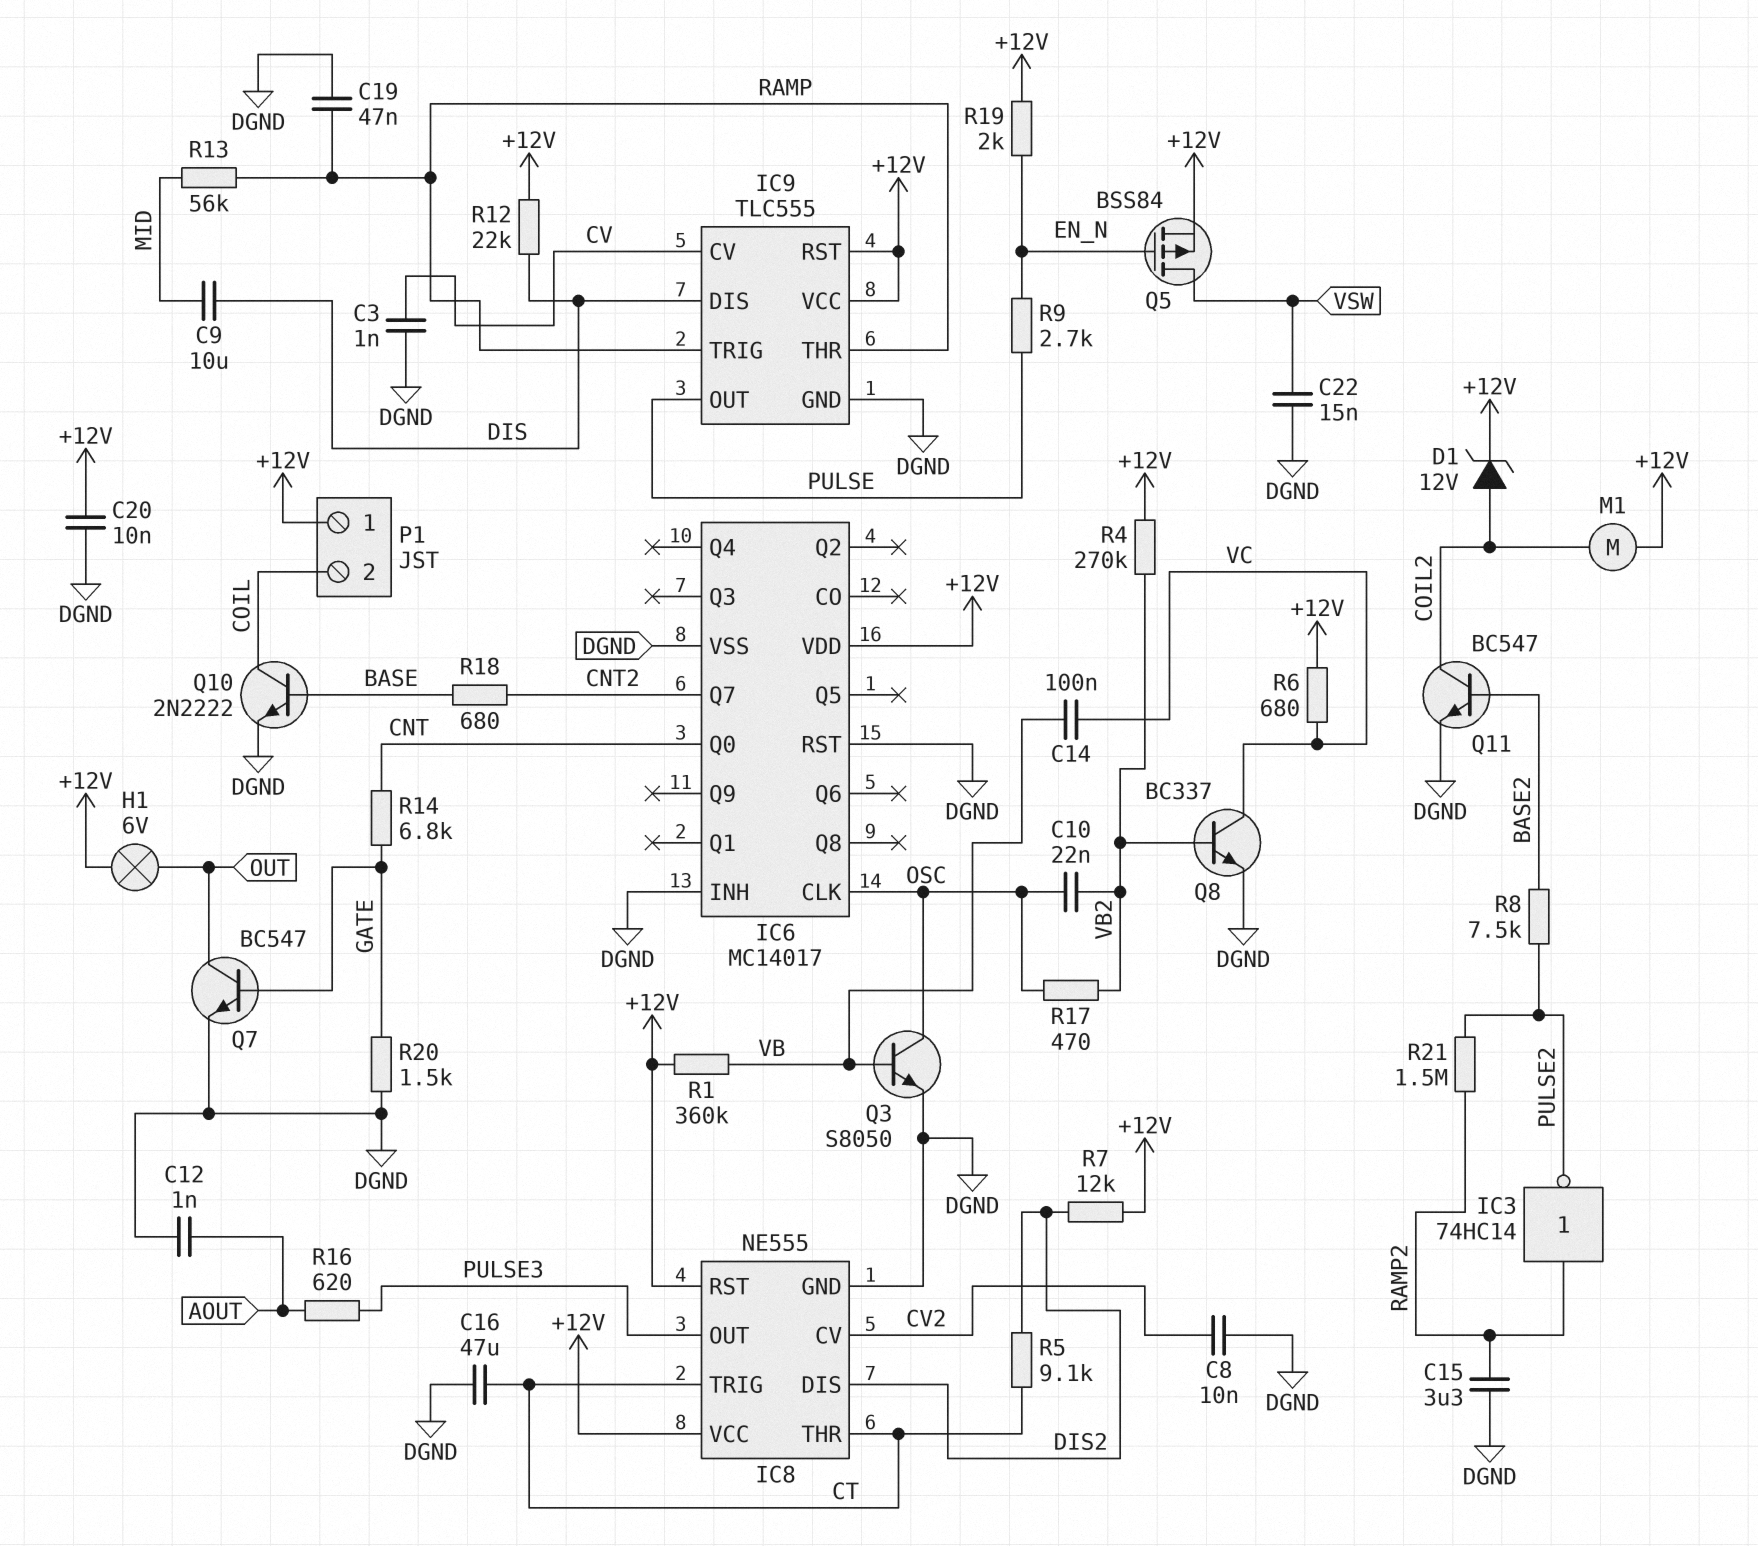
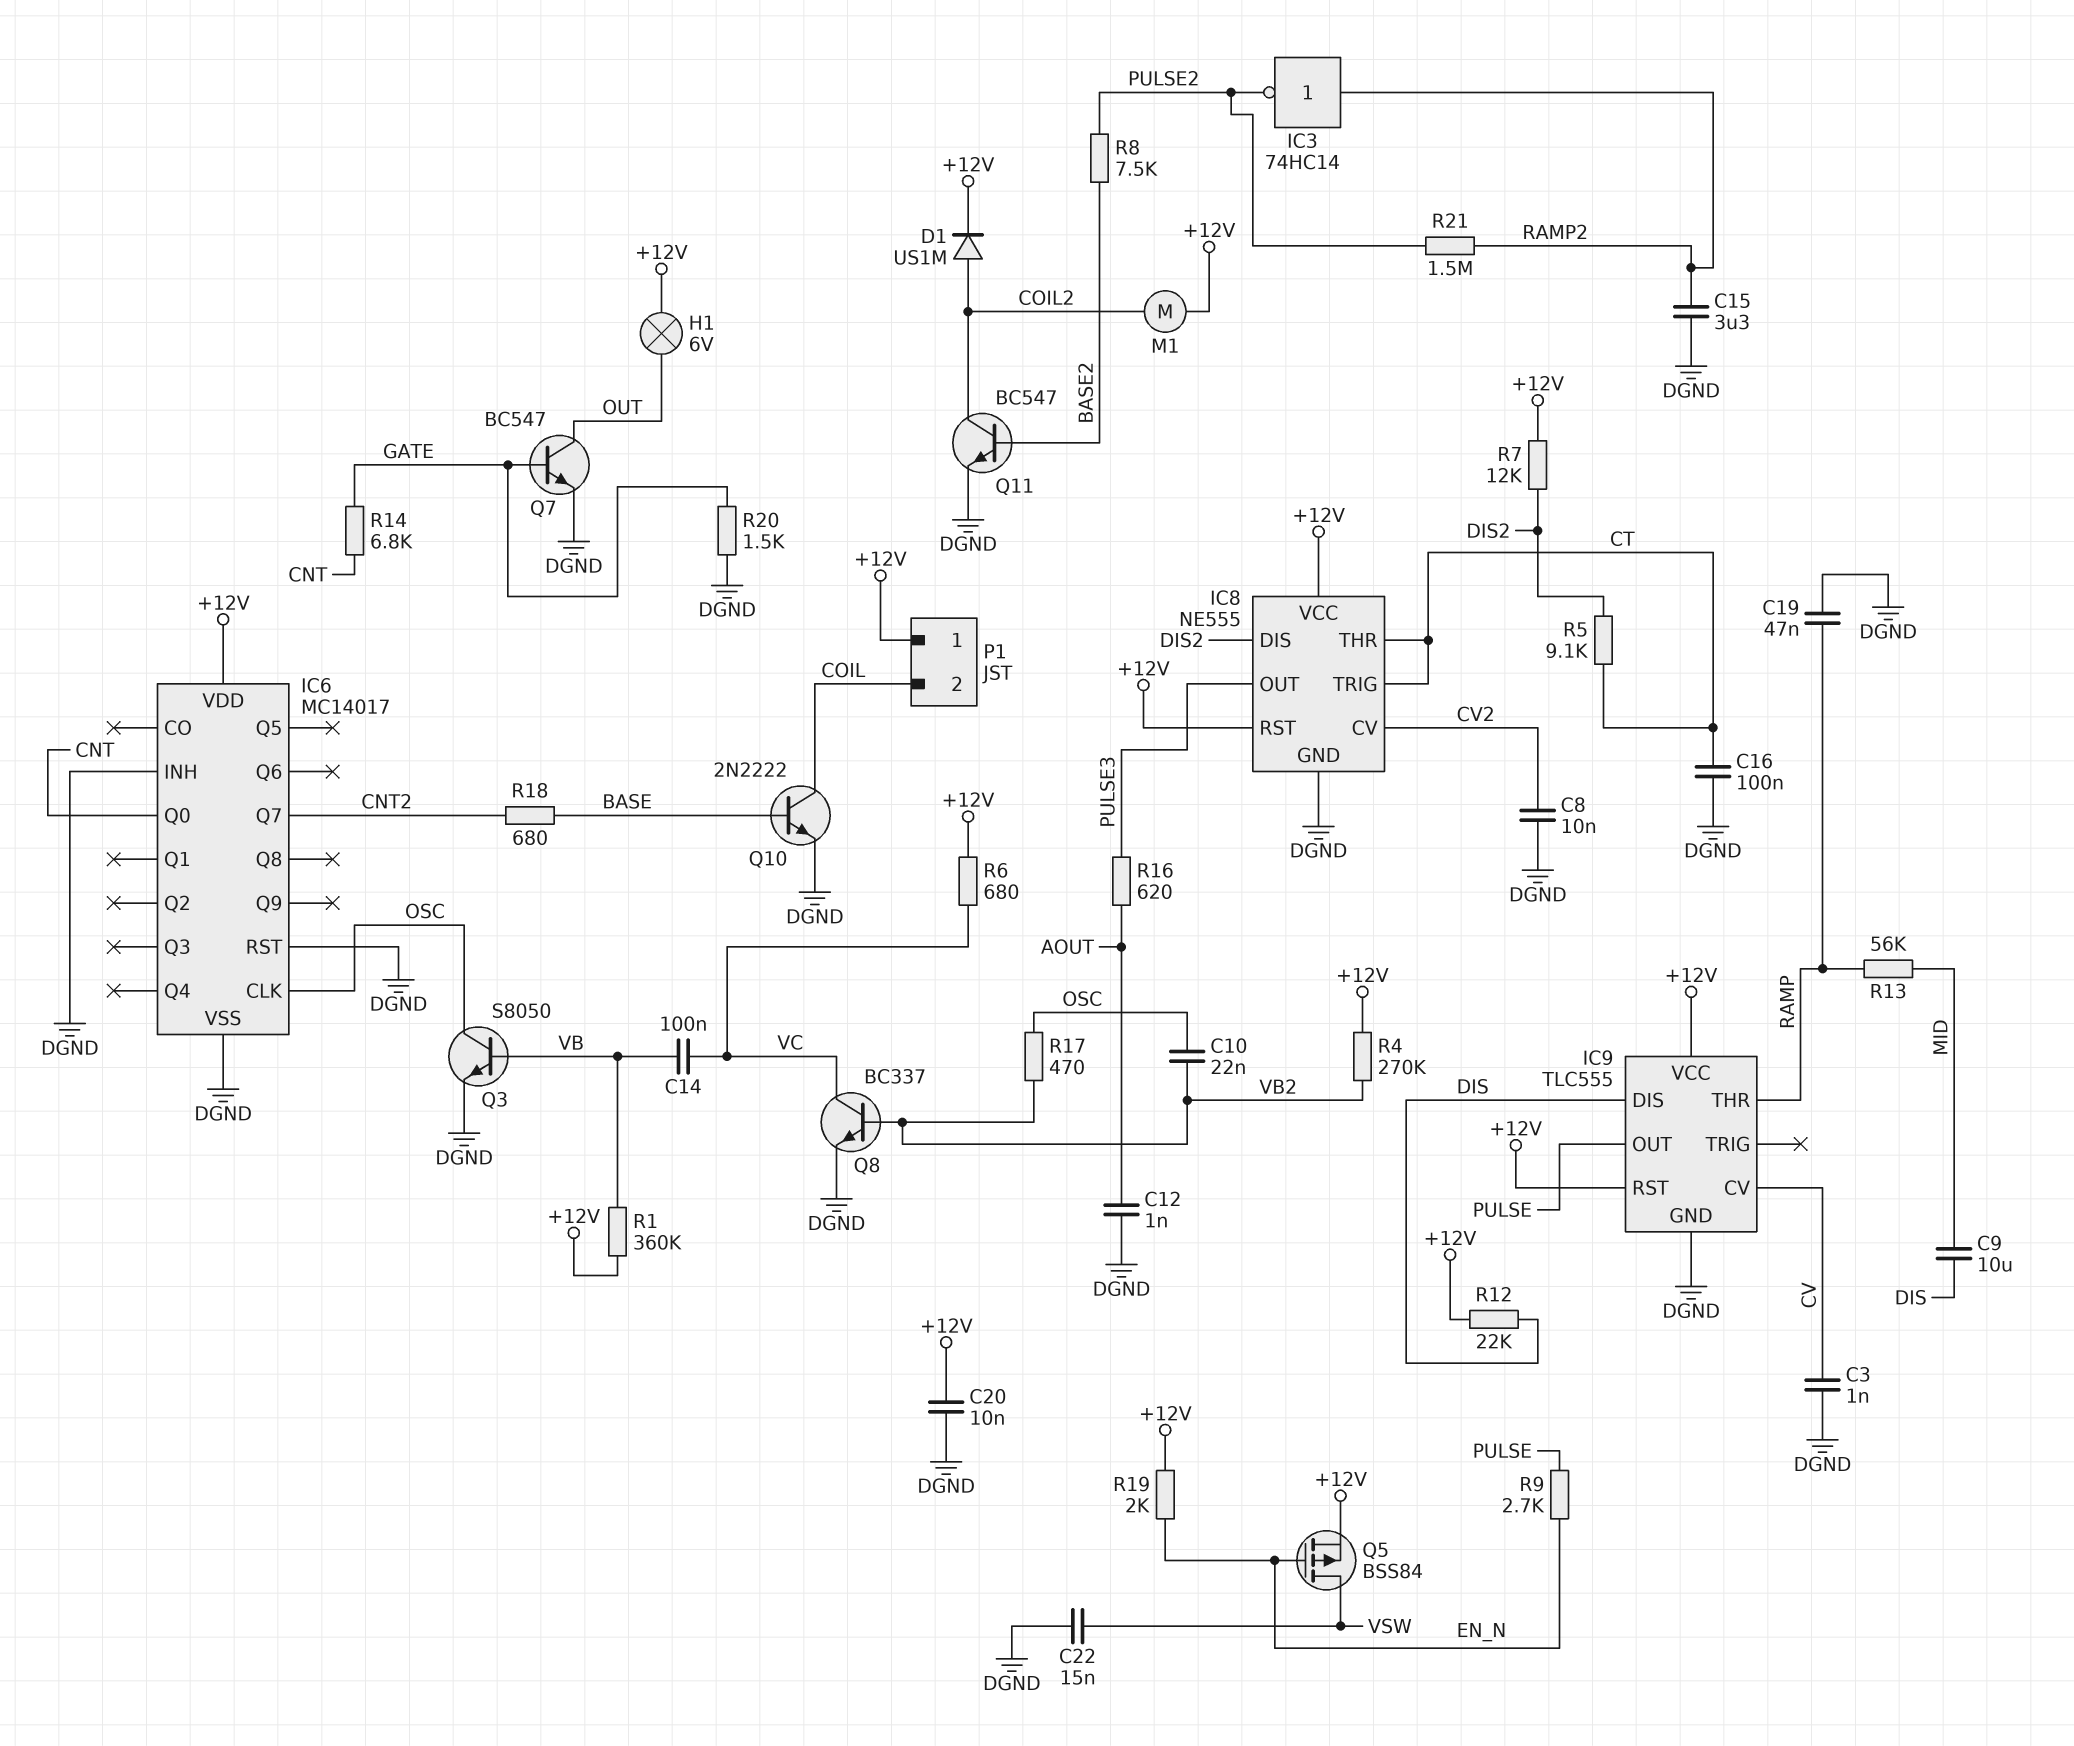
C16: 47uF (CT, DGND) -> 100nF (CT, DGND)
D1: zener 12V (A COIL2, K +12V) -> diode US1M (A COIL2, K +12V)
IC9 pin TRIG: RAMP -> none

